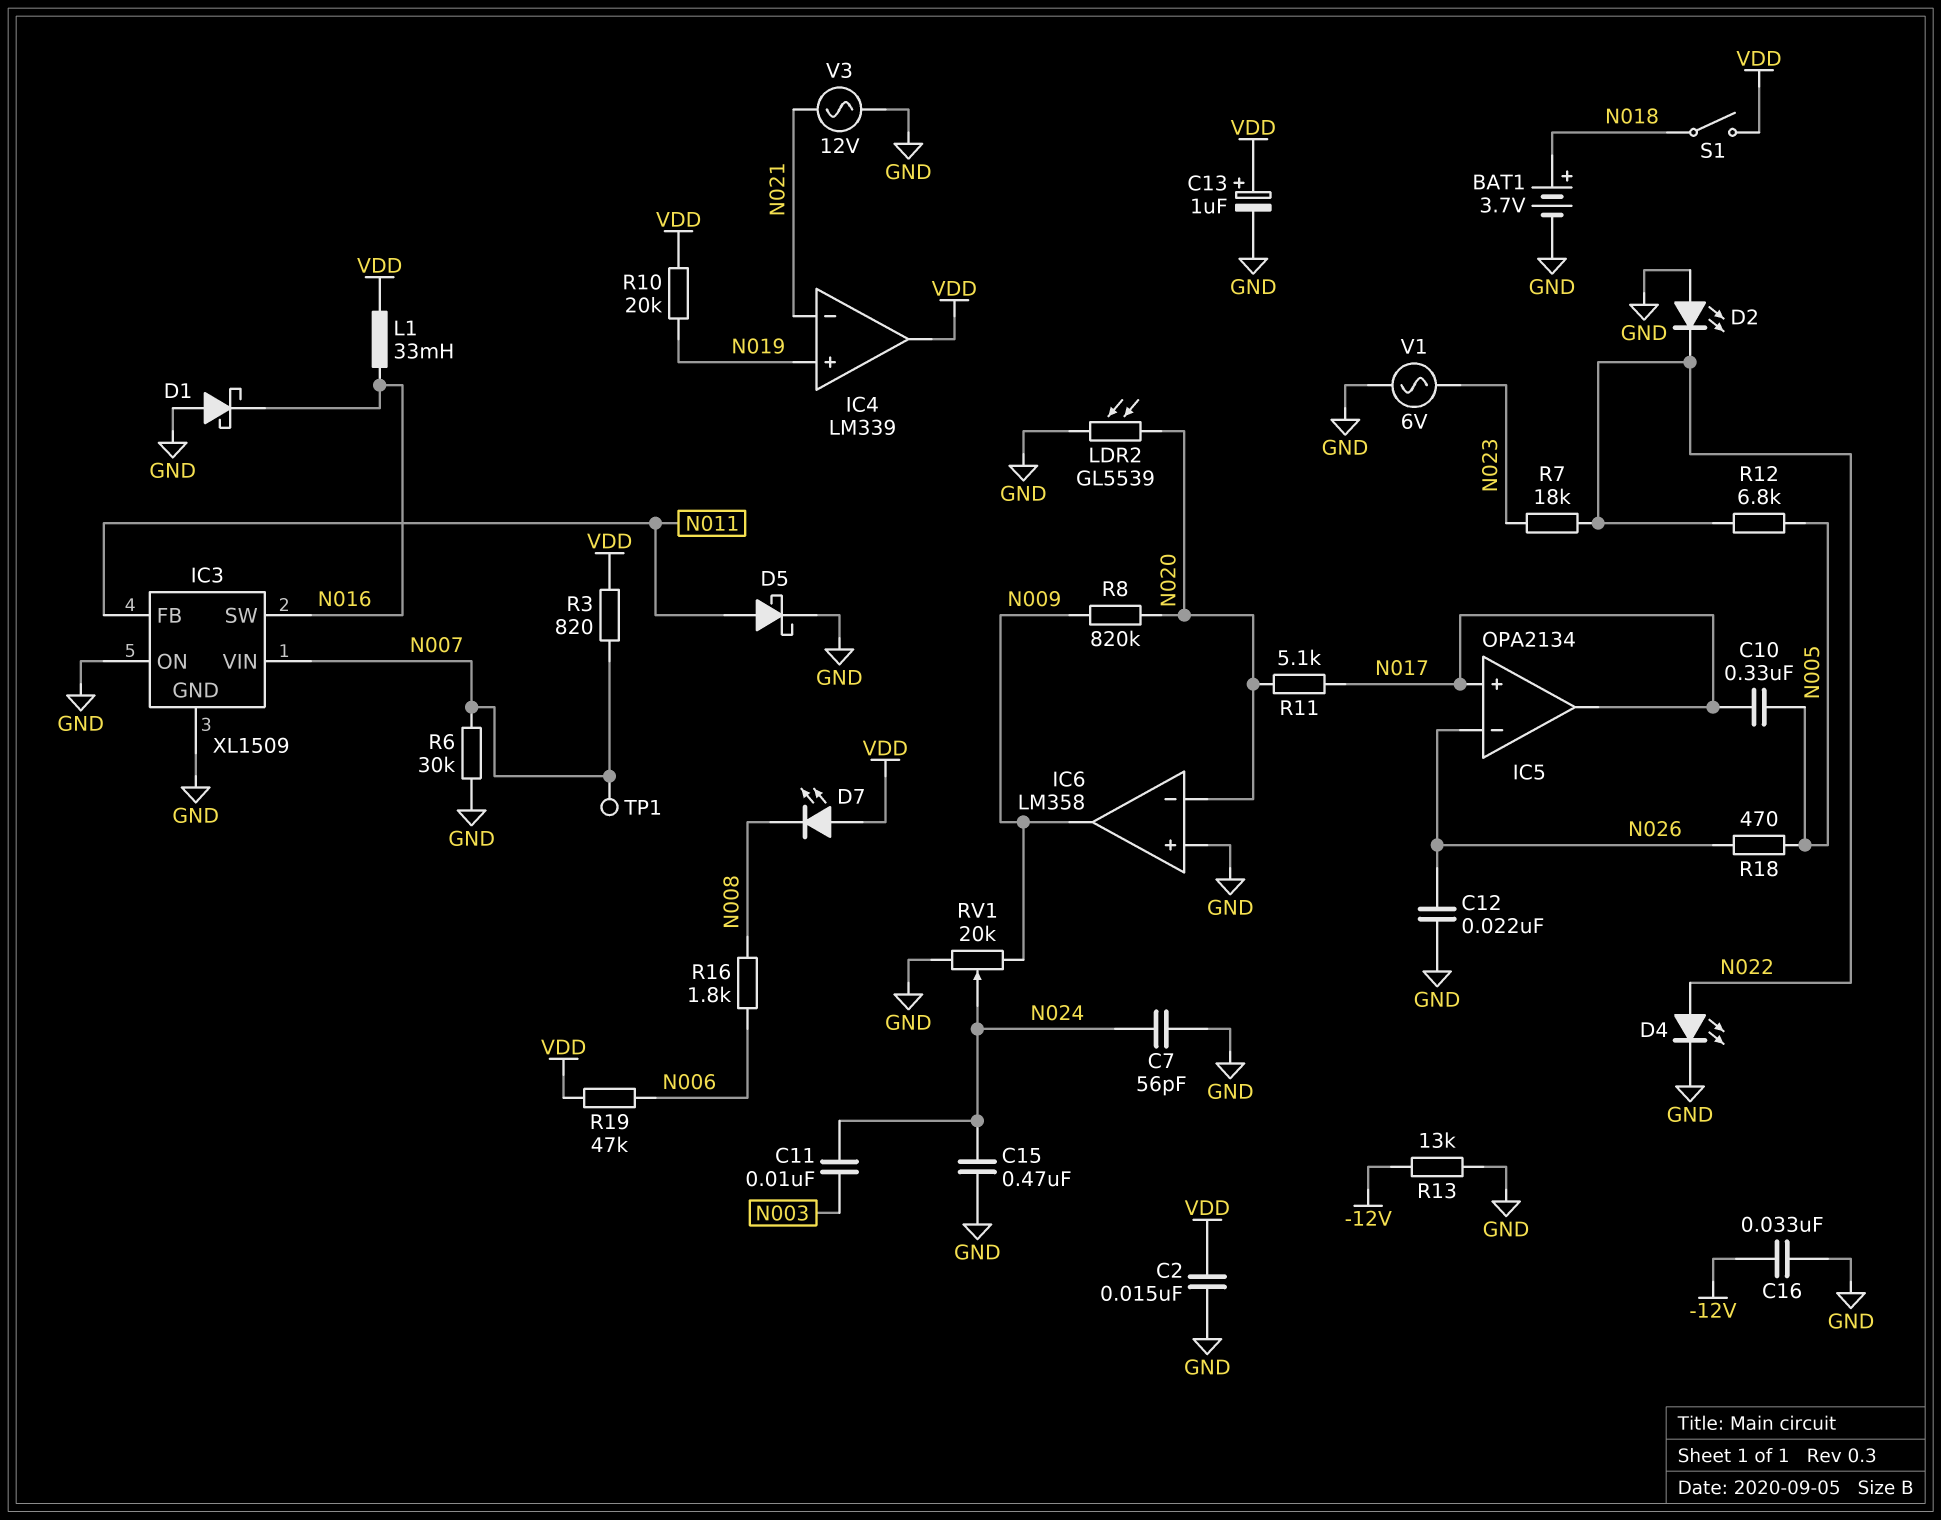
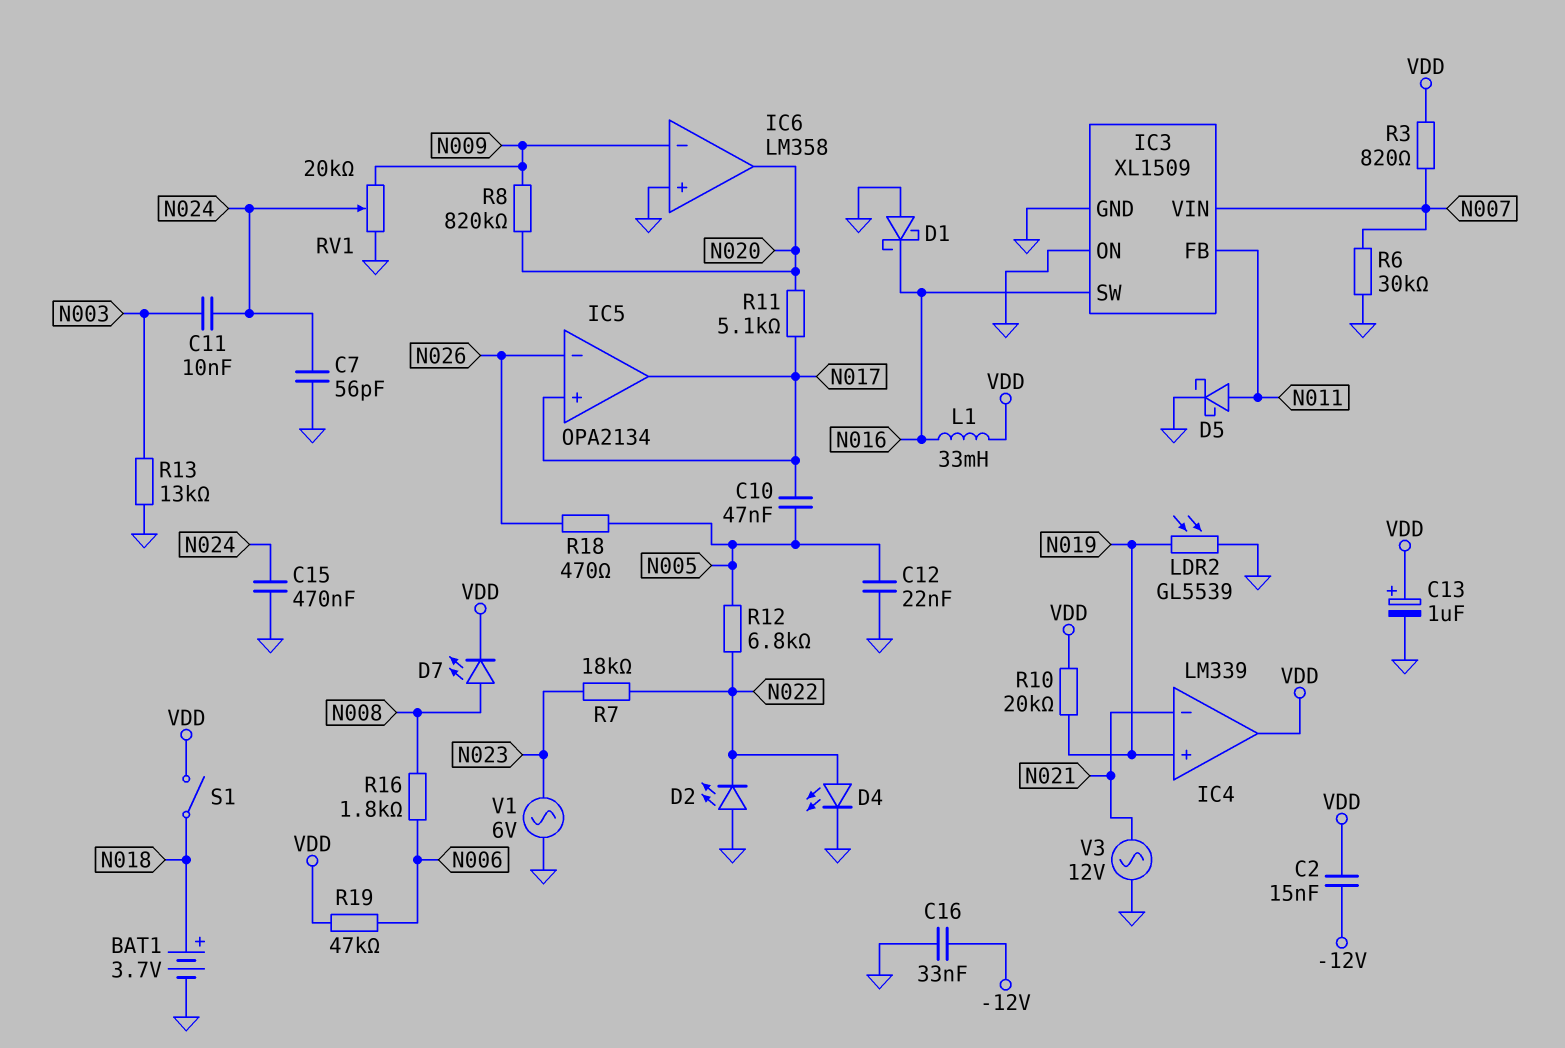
C2: 15nF (GND, VDD) -> 15nF (-12V, VDD)
C10: 330nF (N005, N017) -> 47nF (N005, N017)
C12: 22nF (GND, N026) -> 22nF (GND, N005)
D7: LED (A VDD, K N008) -> LED (A N008, K VDD)
IC6 pin in-: N020 -> N009
IC6 pin out: N009 -> N020
LDR2: GL5539 (GND, N020) -> GL5539 (GND, N019)
R13: 13k (-12V, GND) -> 13k (GND, N003)
TP1: test point (N007) -> none

